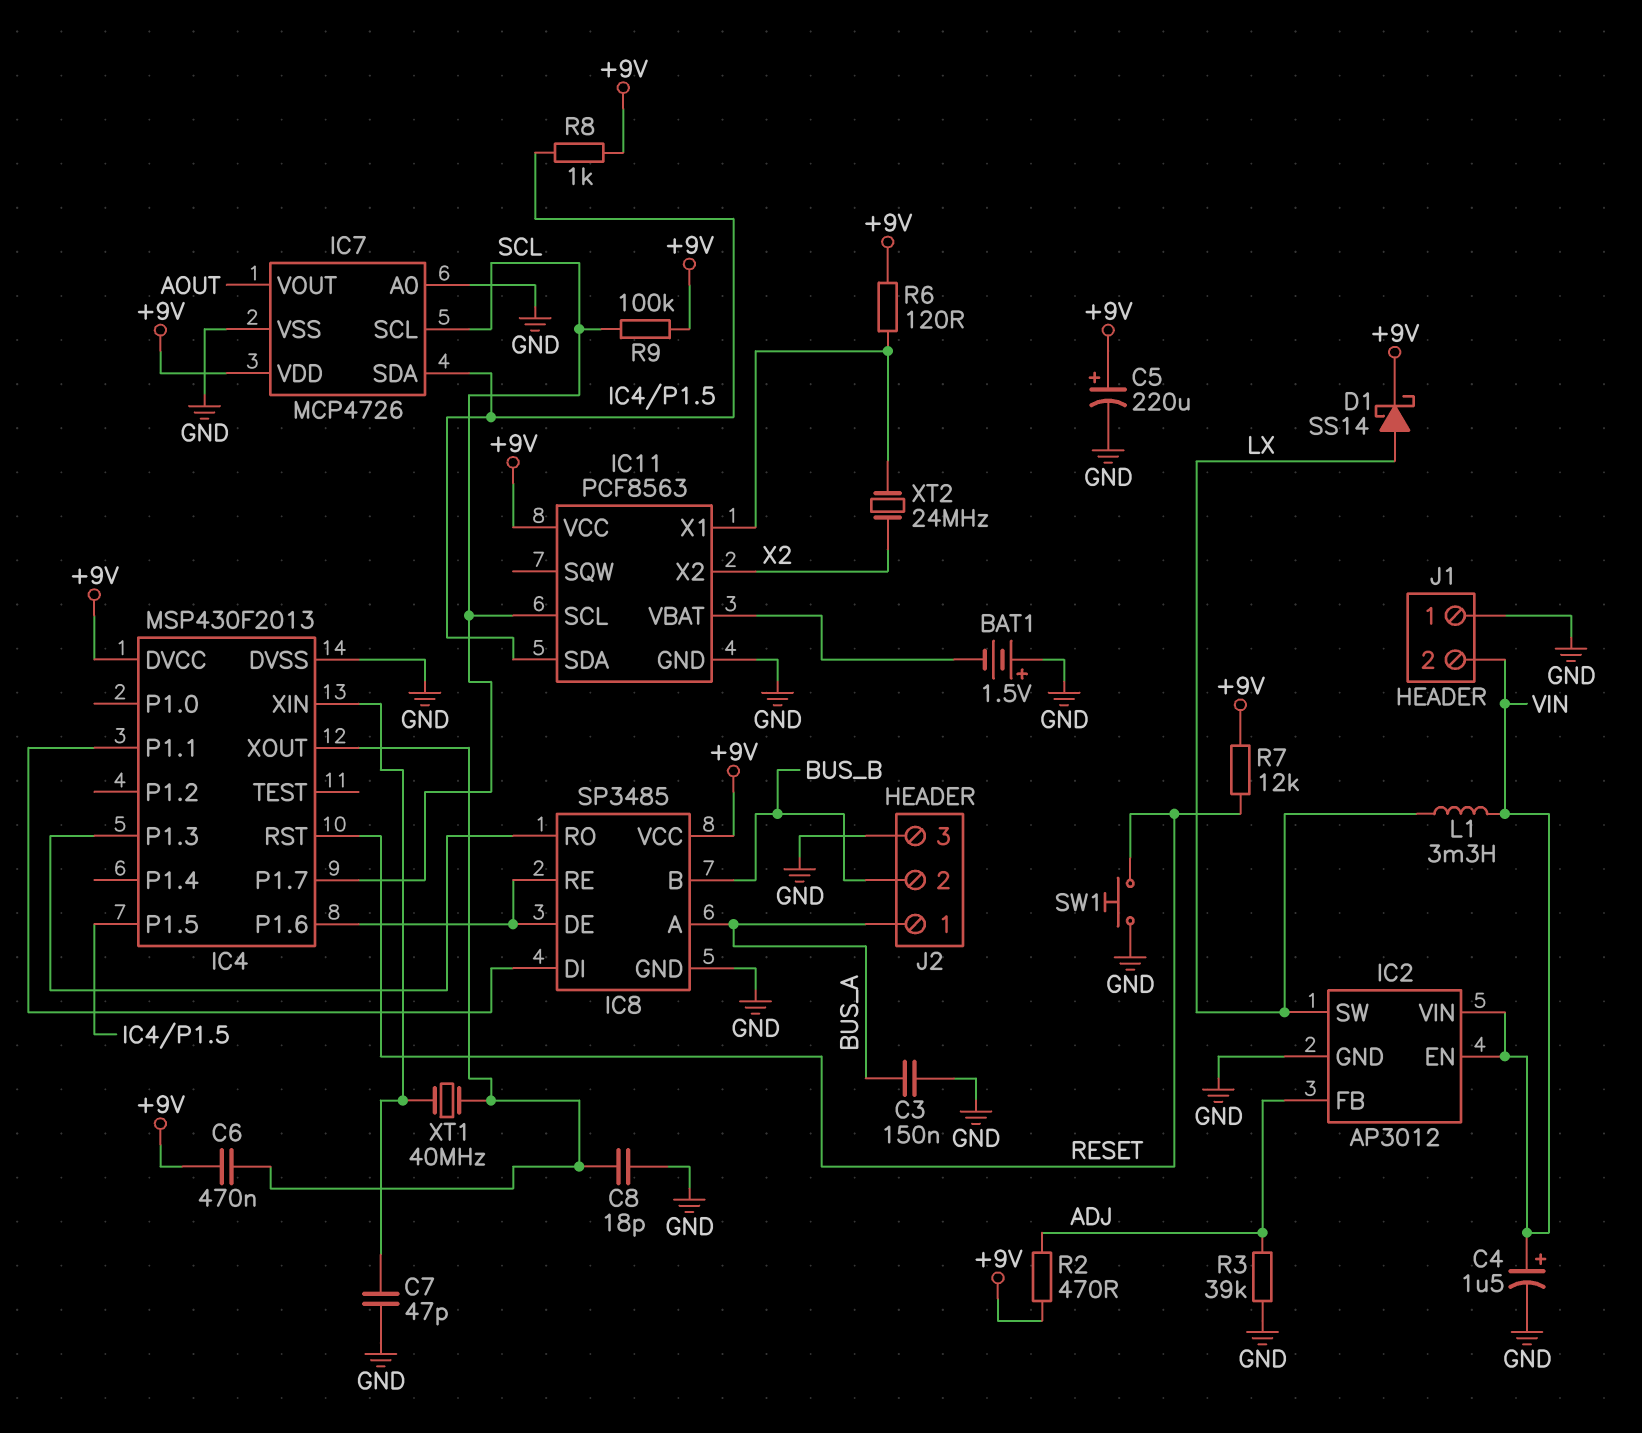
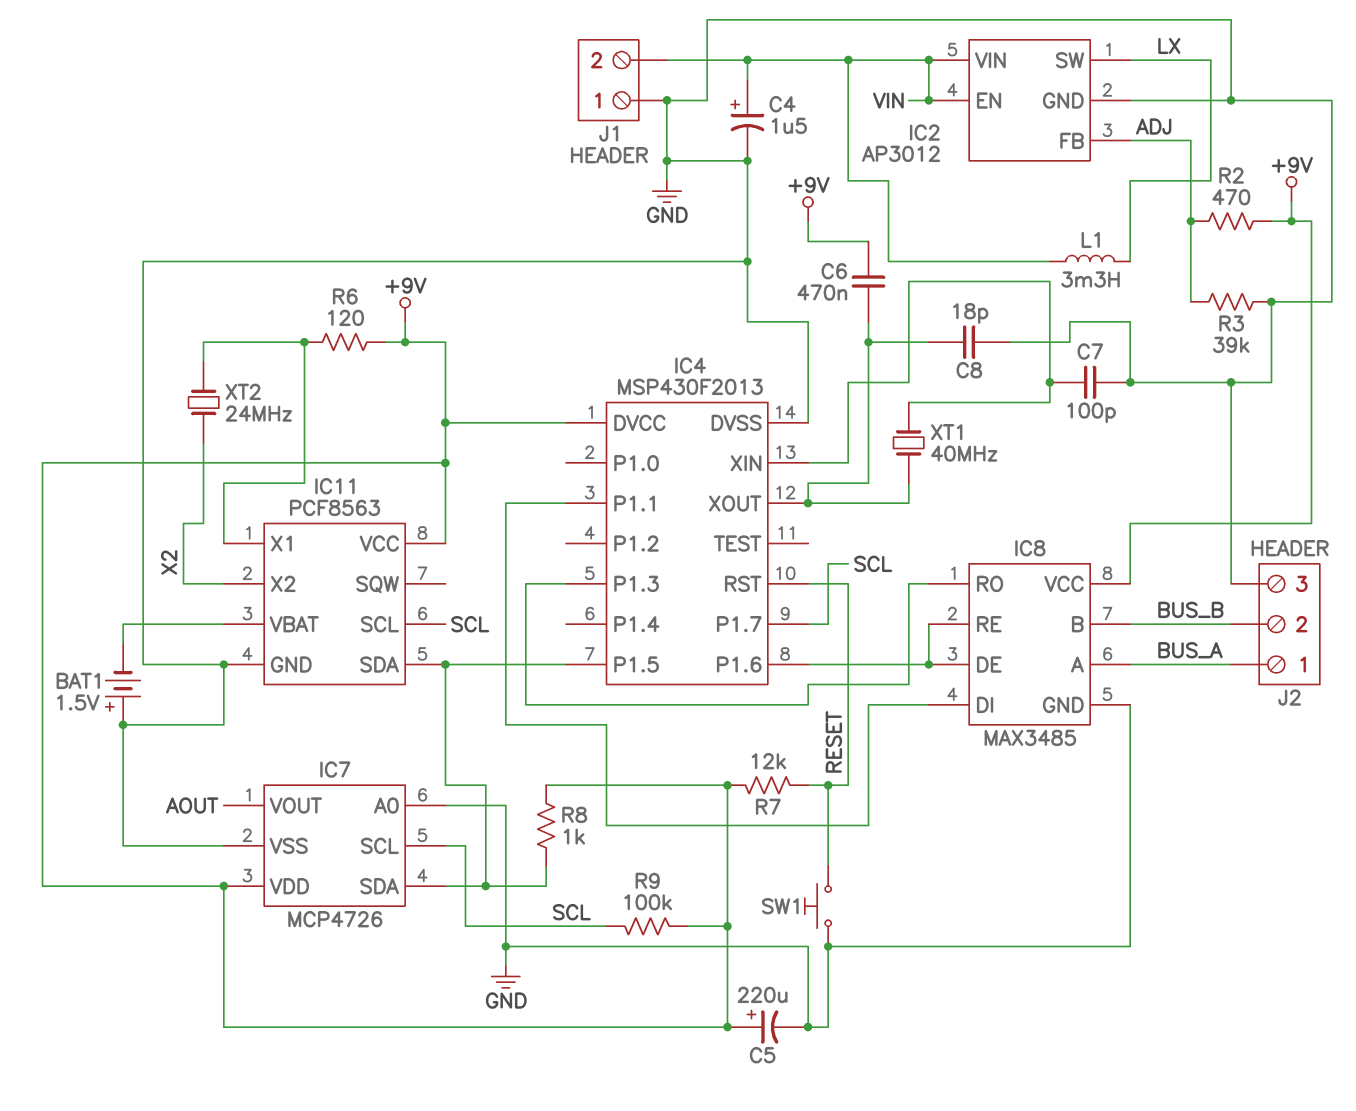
C3: 150nF (BUS_A, GND) -> none
C7: 47pF (GND, IC4/XIN) -> 100pF (GND, IC4/XIN)
D1: schottky SS14 (A LX, K +9V) -> none
IC8: SP3485 -> MAX3485

